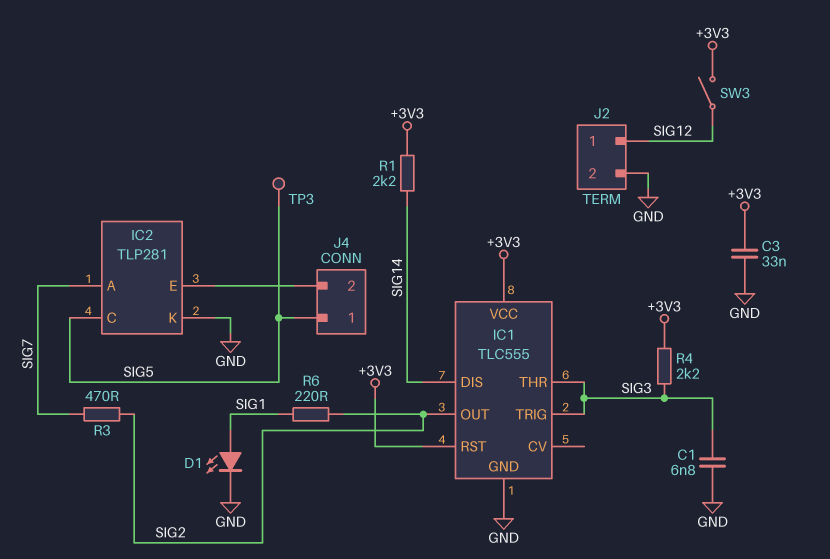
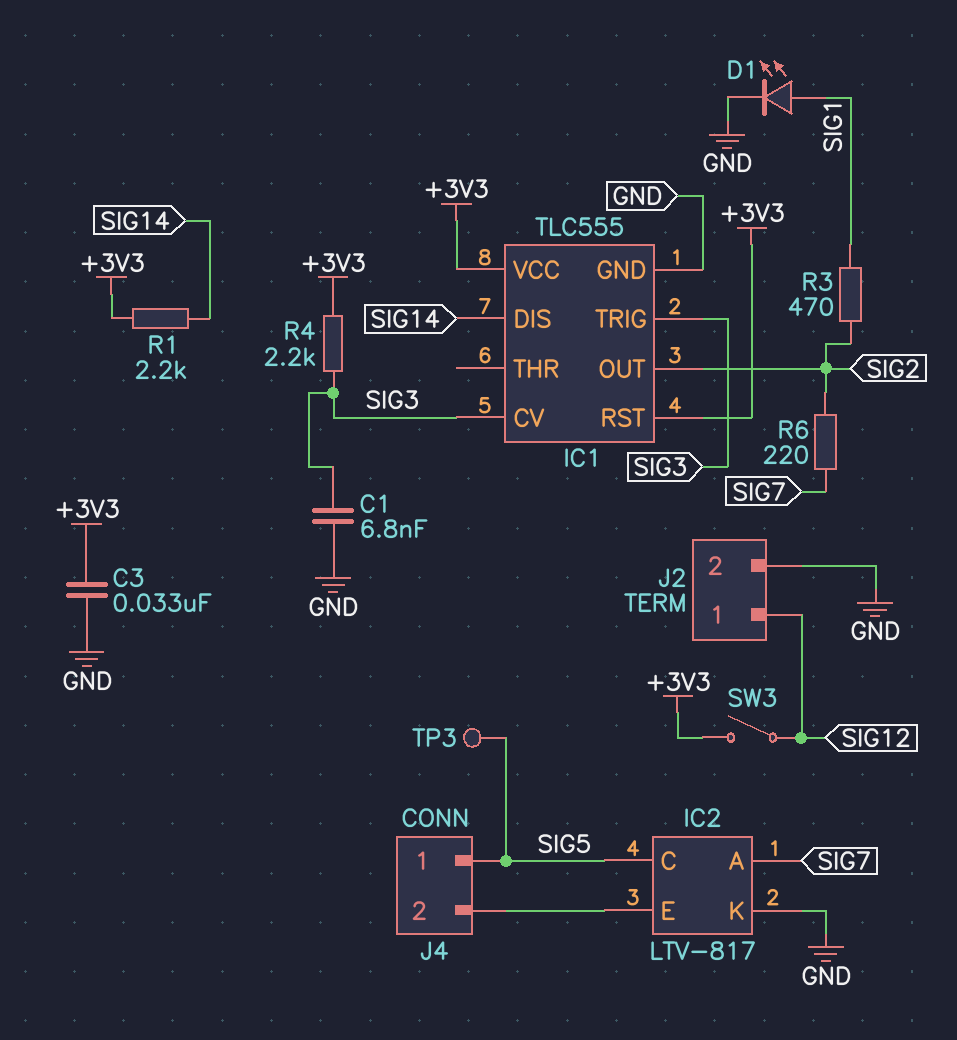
IC1 pin CV: none -> SIG3
IC1 pin THR: SIG3 -> none
IC2: TLP281 -> LTV-817
R3: 470 (SIG2, SIG7) -> 470 (SIG1, SIG2)
R6: 220 (SIG1, SIG2) -> 220 (SIG2, SIG7)

